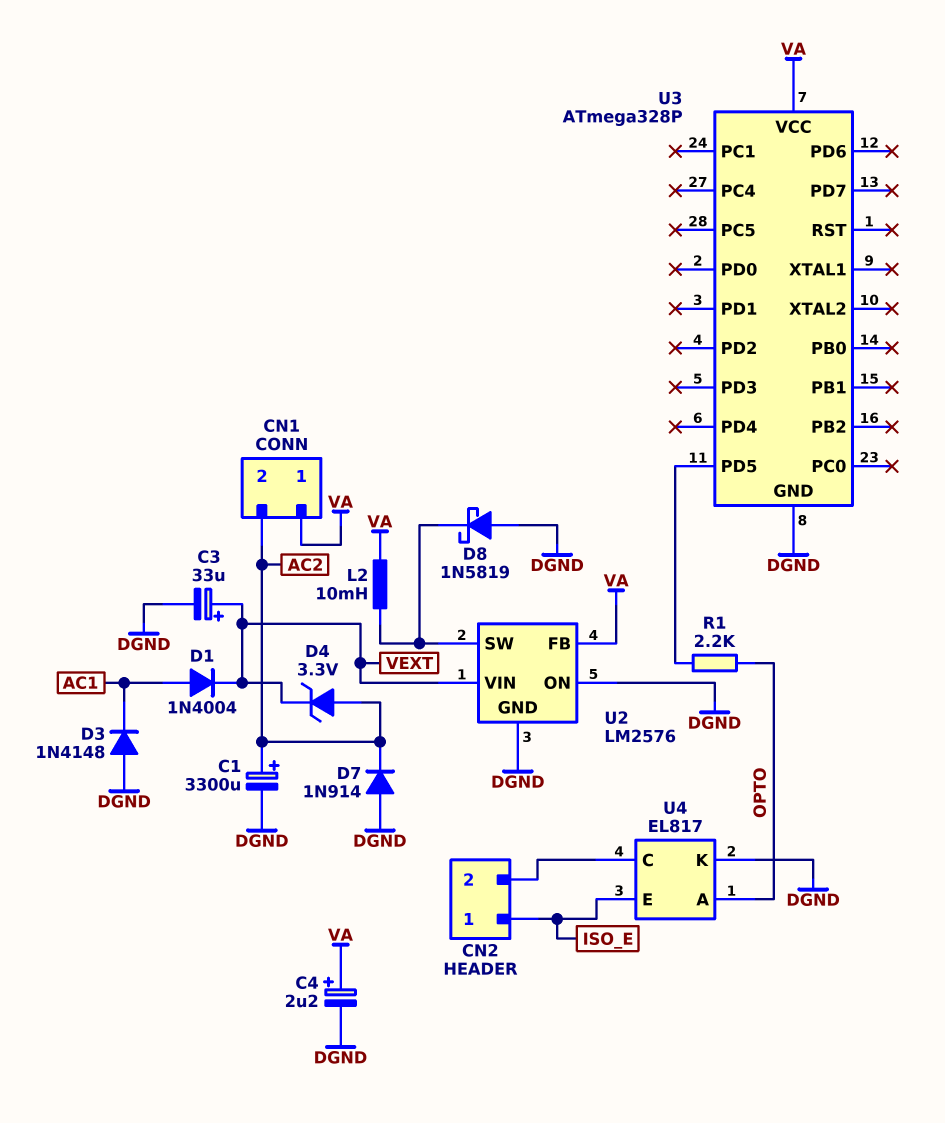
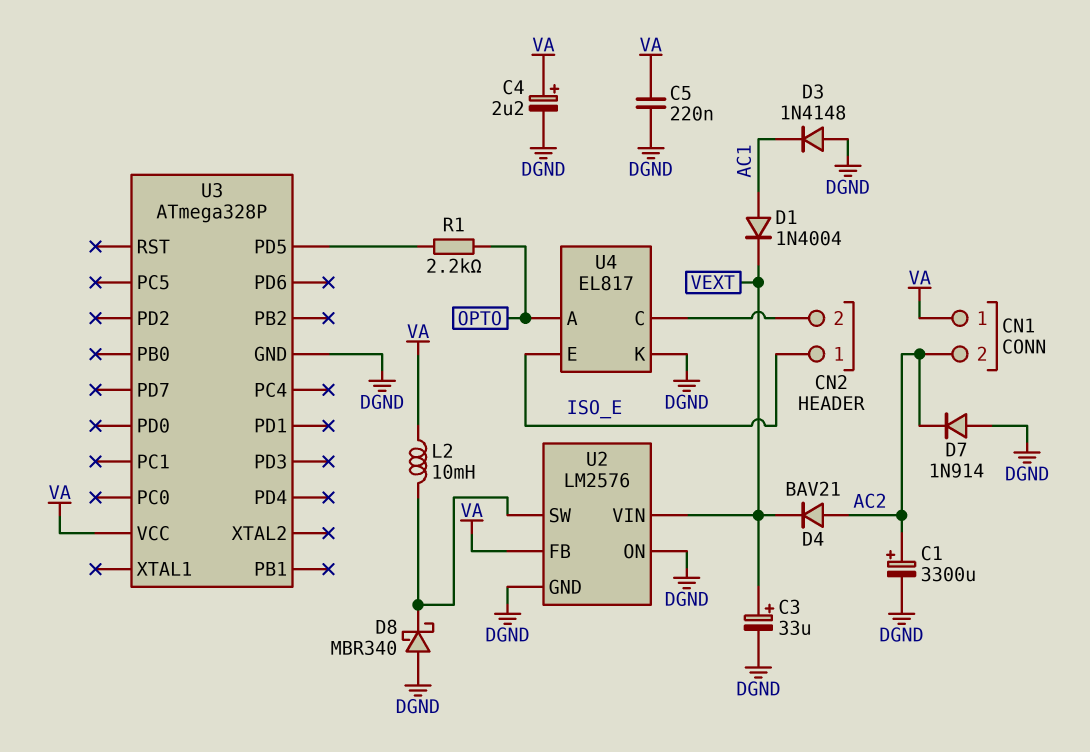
C5: none -> 220nF (DGND, VA)
D4: zener 3.3V (A AC2, K VEXT) -> diode BAV21 (A AC2, K VEXT)
D8: schottky 1N5819 (A DGND, K U2/SW) -> schottky MBR340 (A DGND, K U2/SW)

